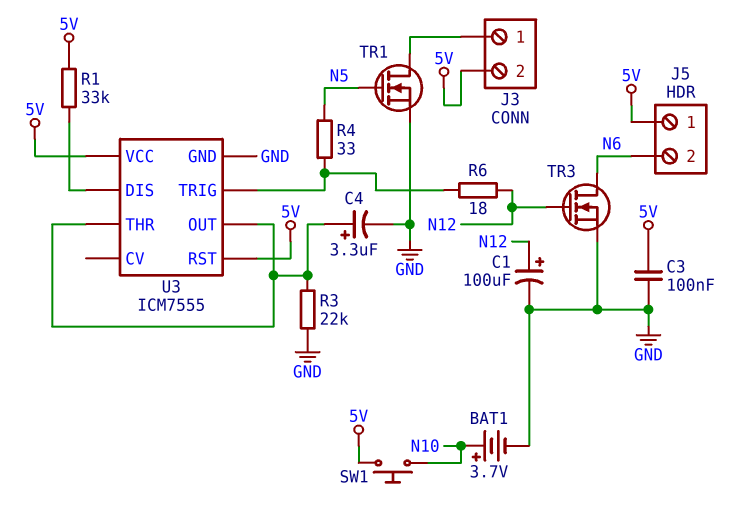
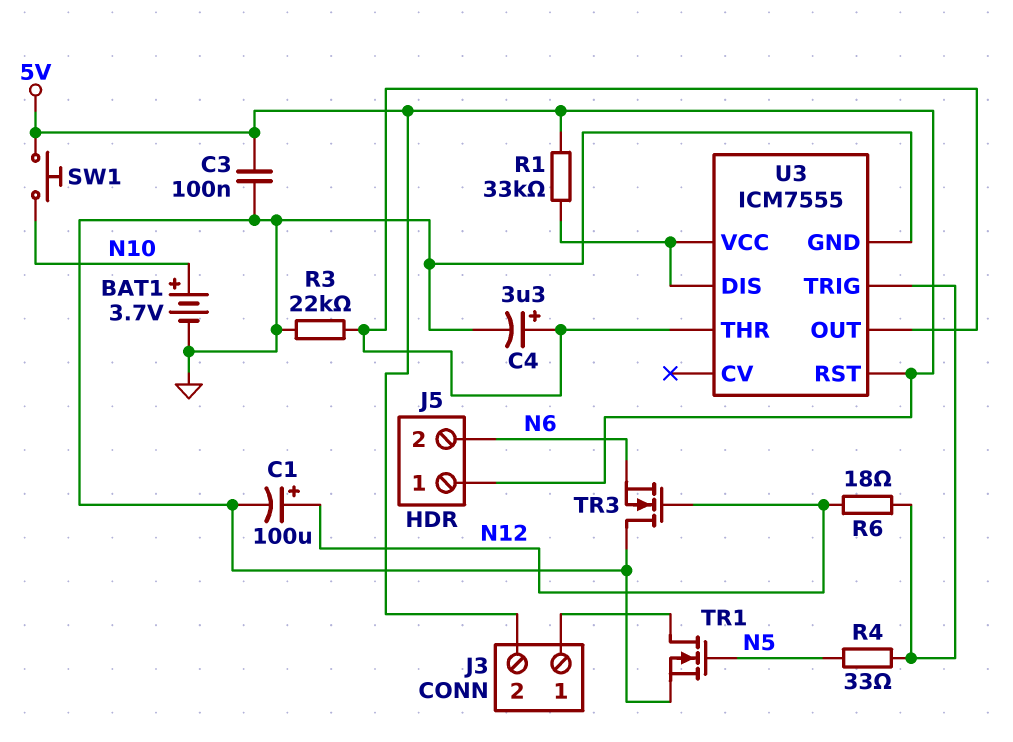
TR3: NMOS (G N12, D N6, S GND) -> NMOS (G N12, D GND, S N6)
U3 pin VCC: 5V -> U3/DIS

